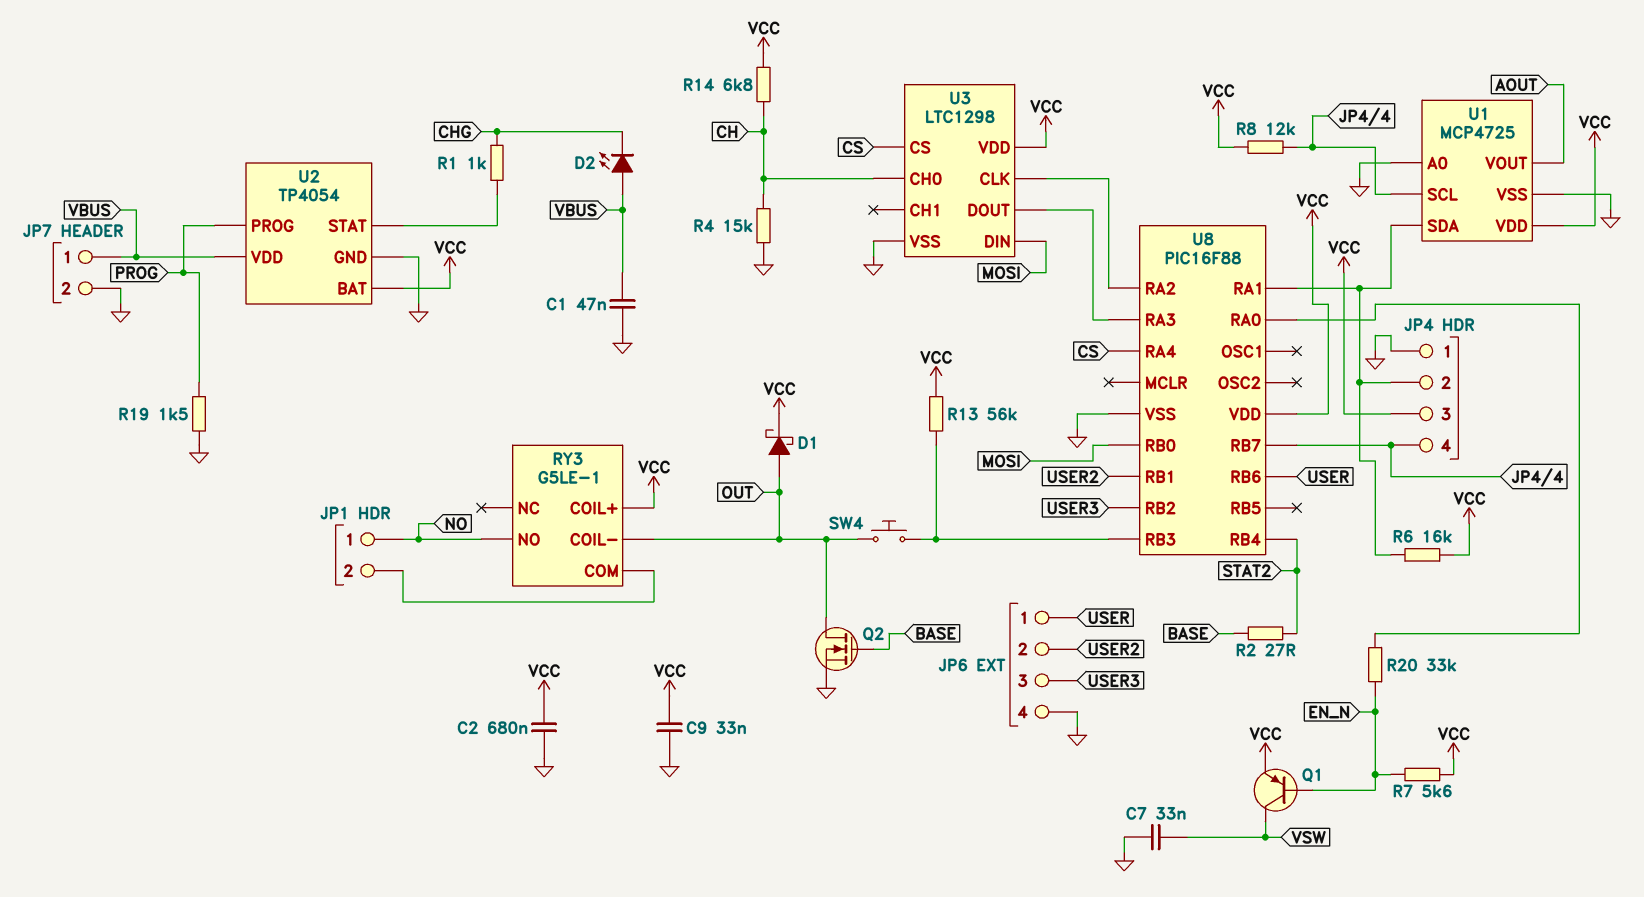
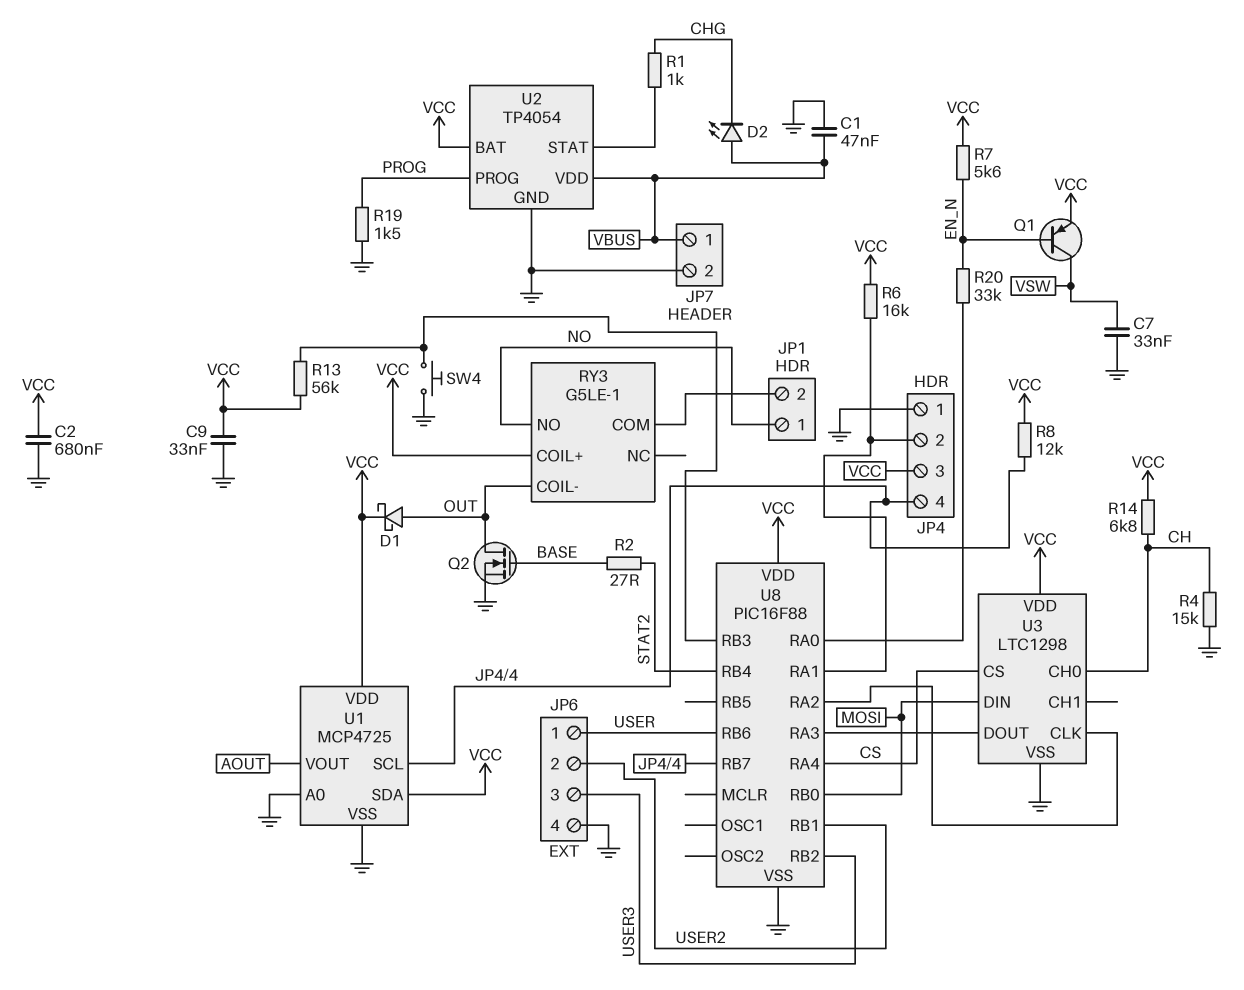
SW4: button (OUT, U8/RB3) -> button (GND, U8/RB3)
U1 pin SDA: JP4/2 -> VCC

